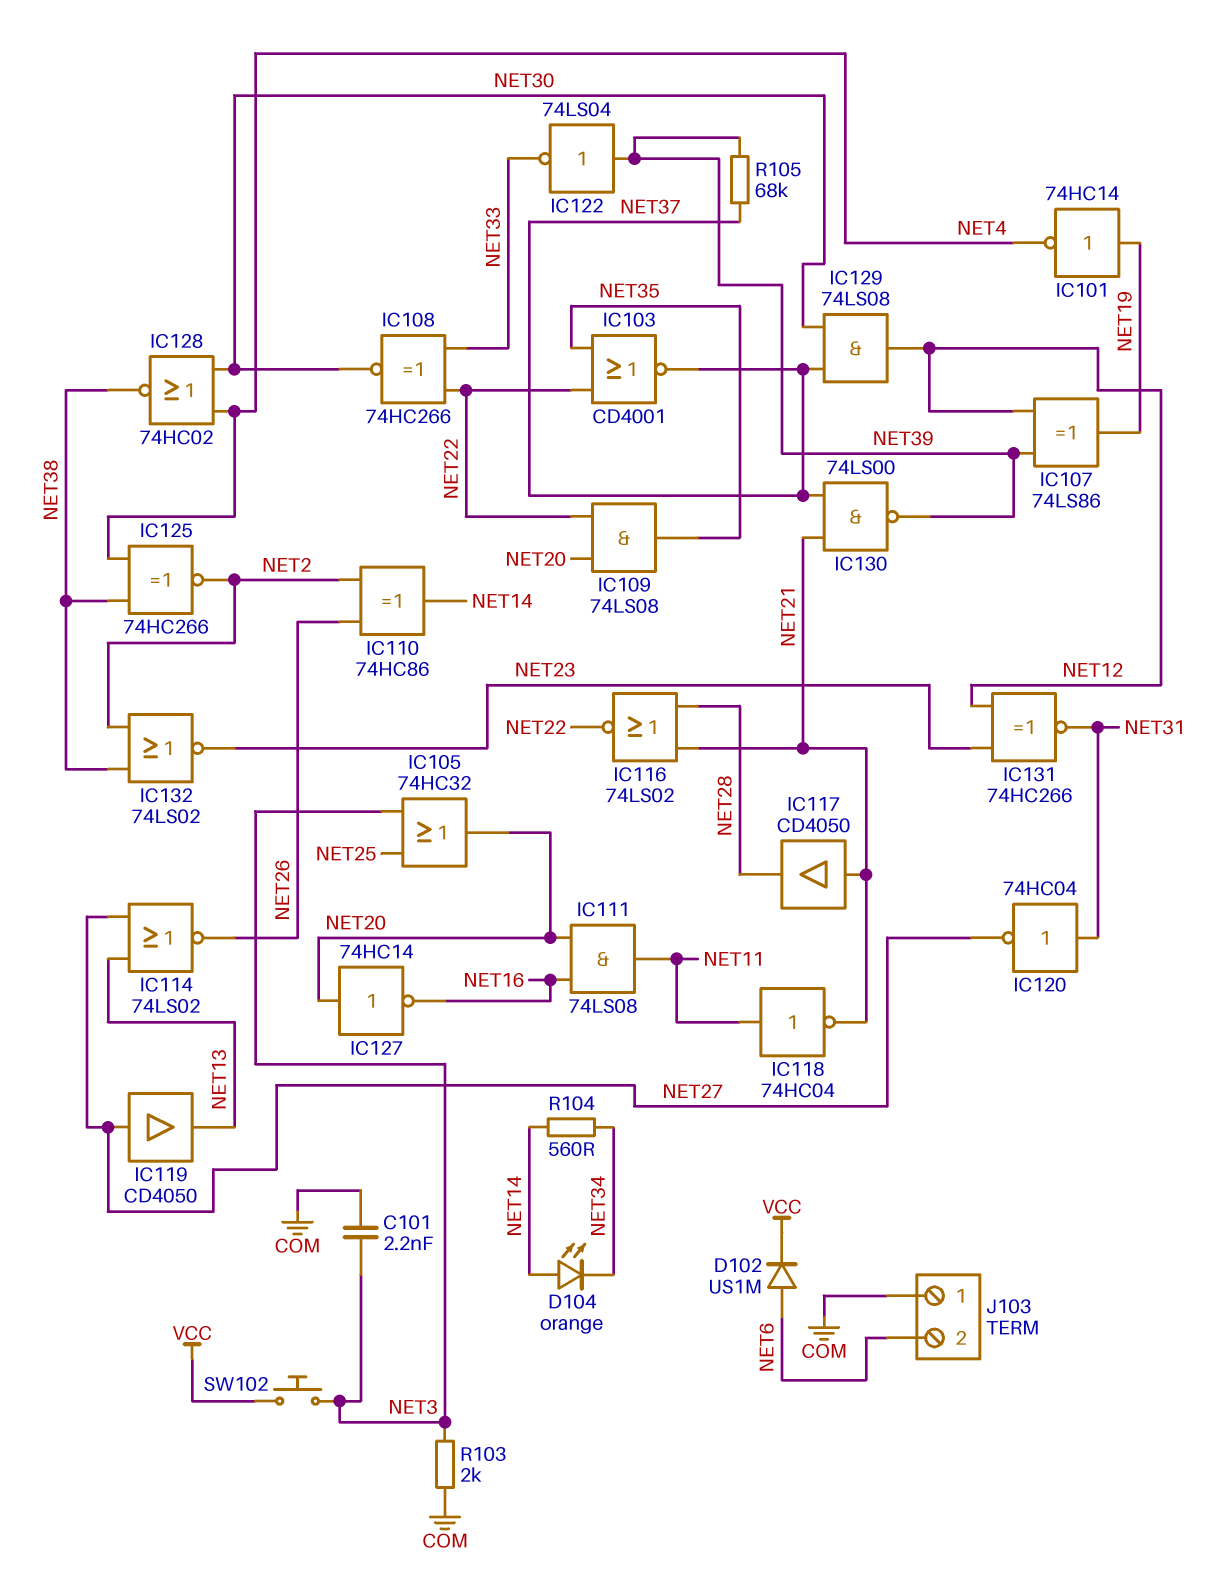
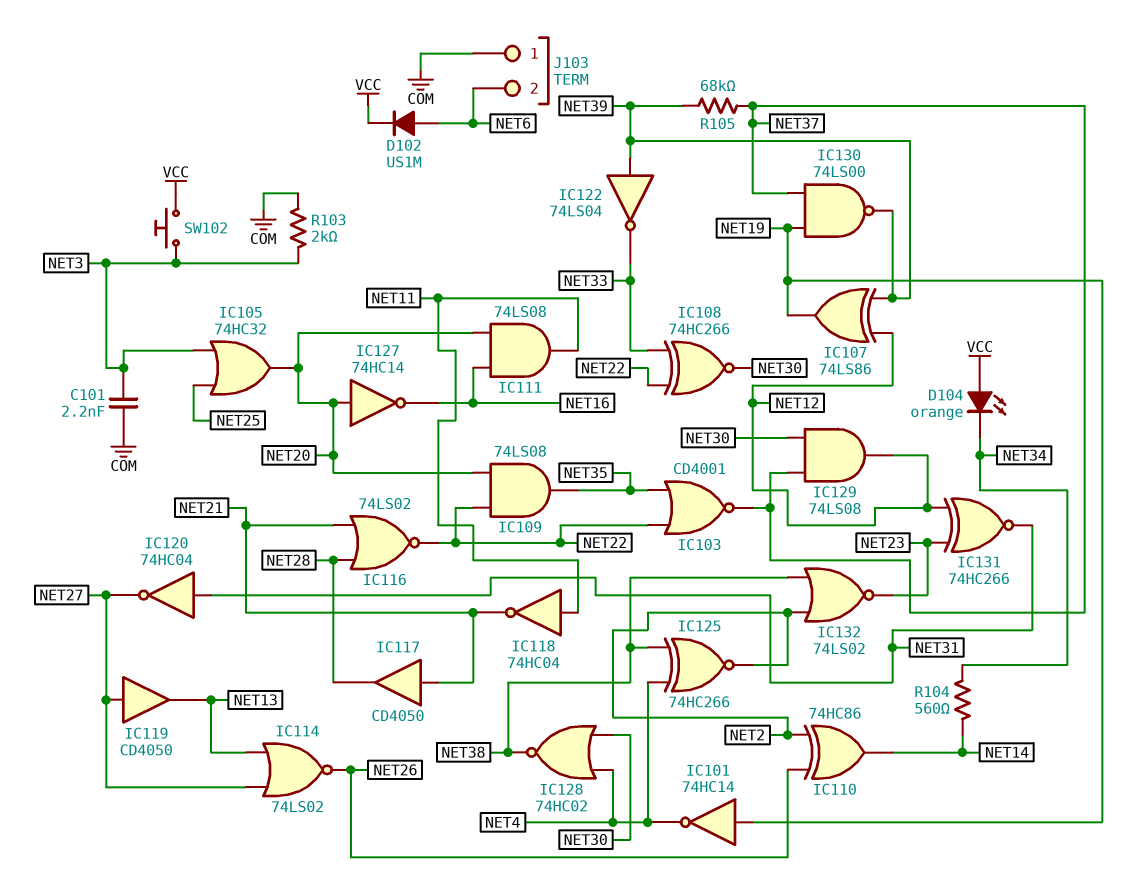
D104: LED orange (A NET14, K NET34) -> LED orange (A VCC, K NET34)
IC130: NAND 74LS00 (in NET21, in NET37, out NET39) -> NAND 74LS00 (in NET19, in NET37, out NET39)

